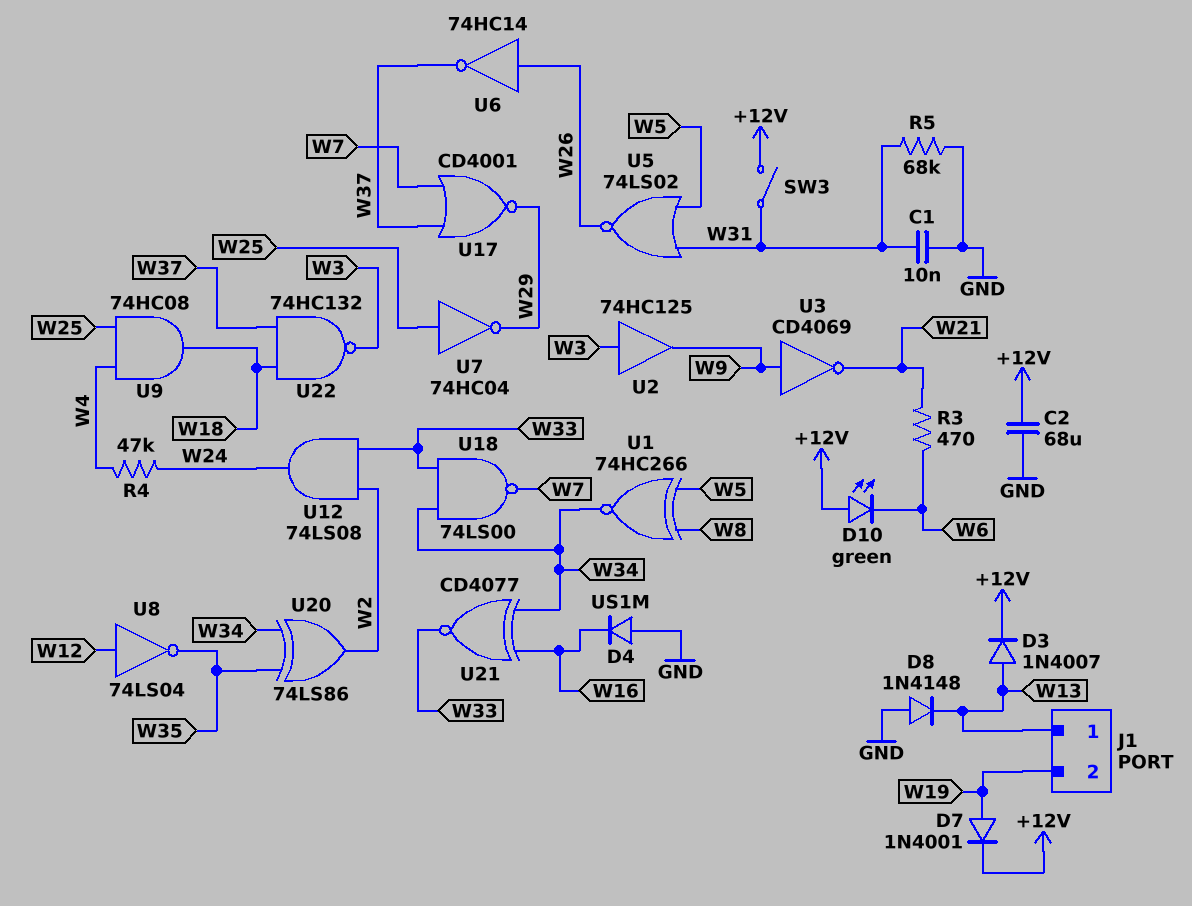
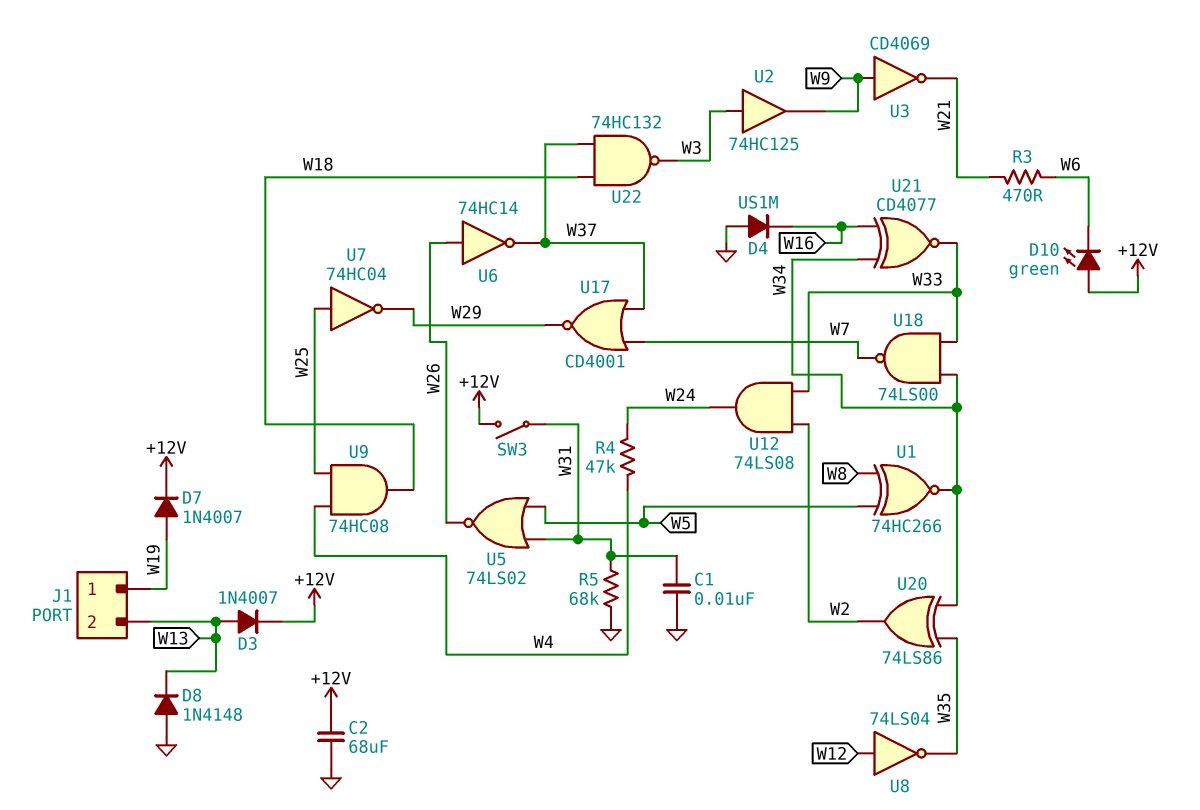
D7: diode 1N4001 (A W19, K +12V) -> diode 1N4007 (A W19, K +12V)
J1 pin 1: W13 -> W19
J1 pin 2: W19 -> W13

